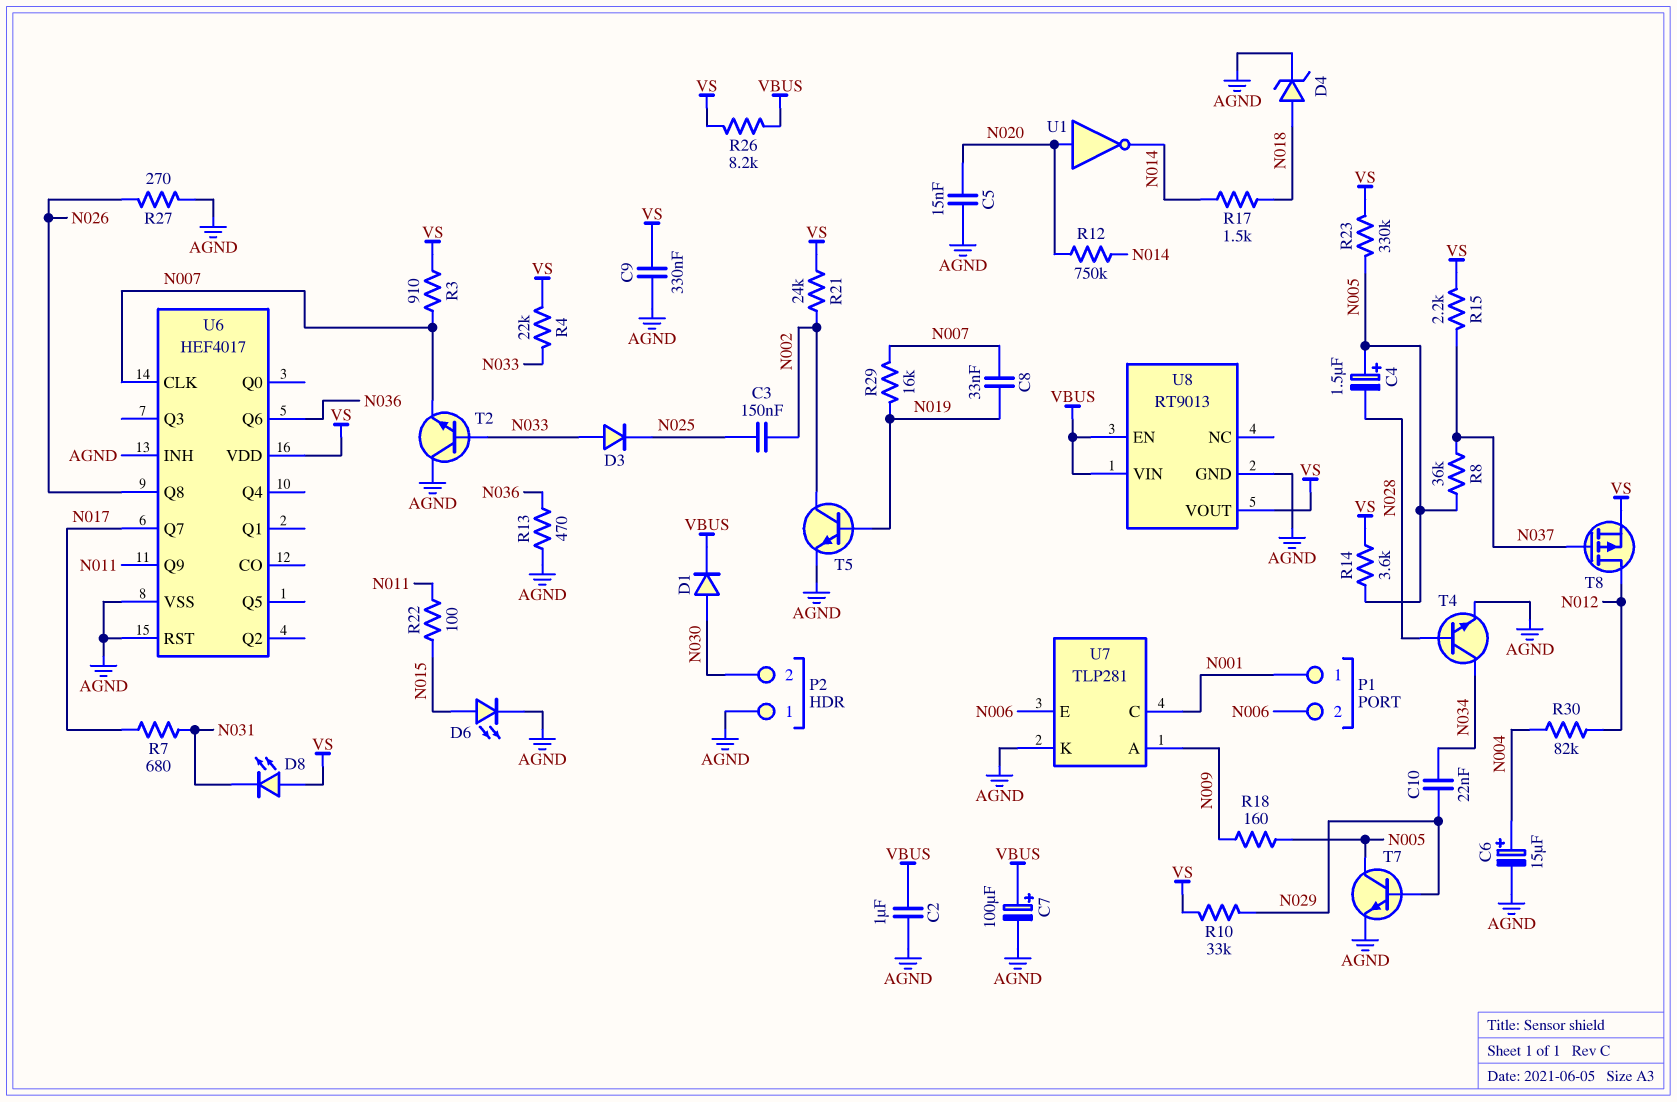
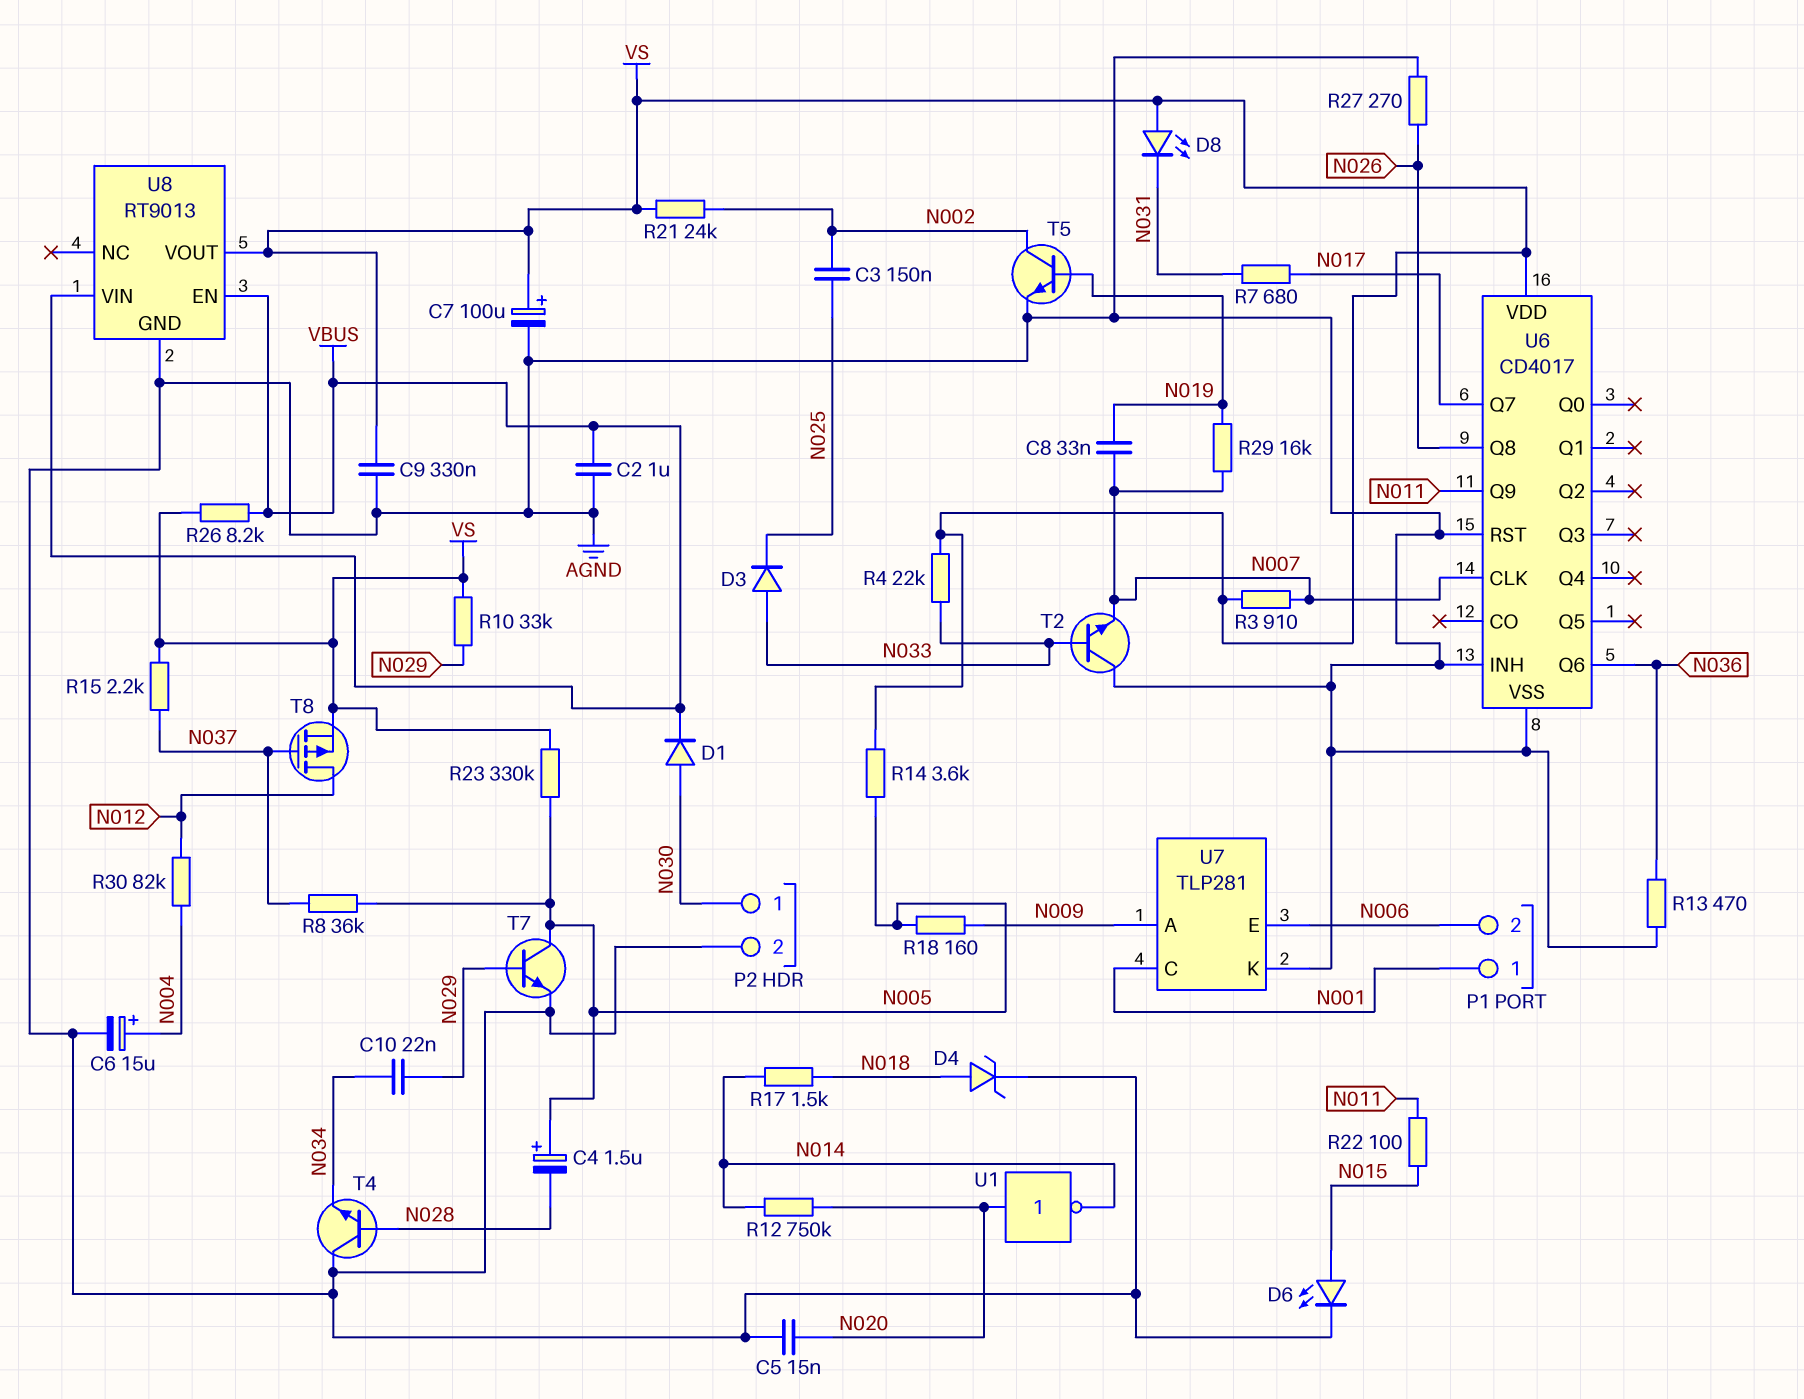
C7: 100uF (plus VBUS, minus AGND) -> 100uF (plus VS, minus AGND)
P2 pin 1: AGND -> N030
P2 pin 2: N030 -> AGND
T4: NPN (B N028, C N034, E AGND) -> NPN (B N028, C AGND, E N034)
U6: HEF4017 -> CD4017

